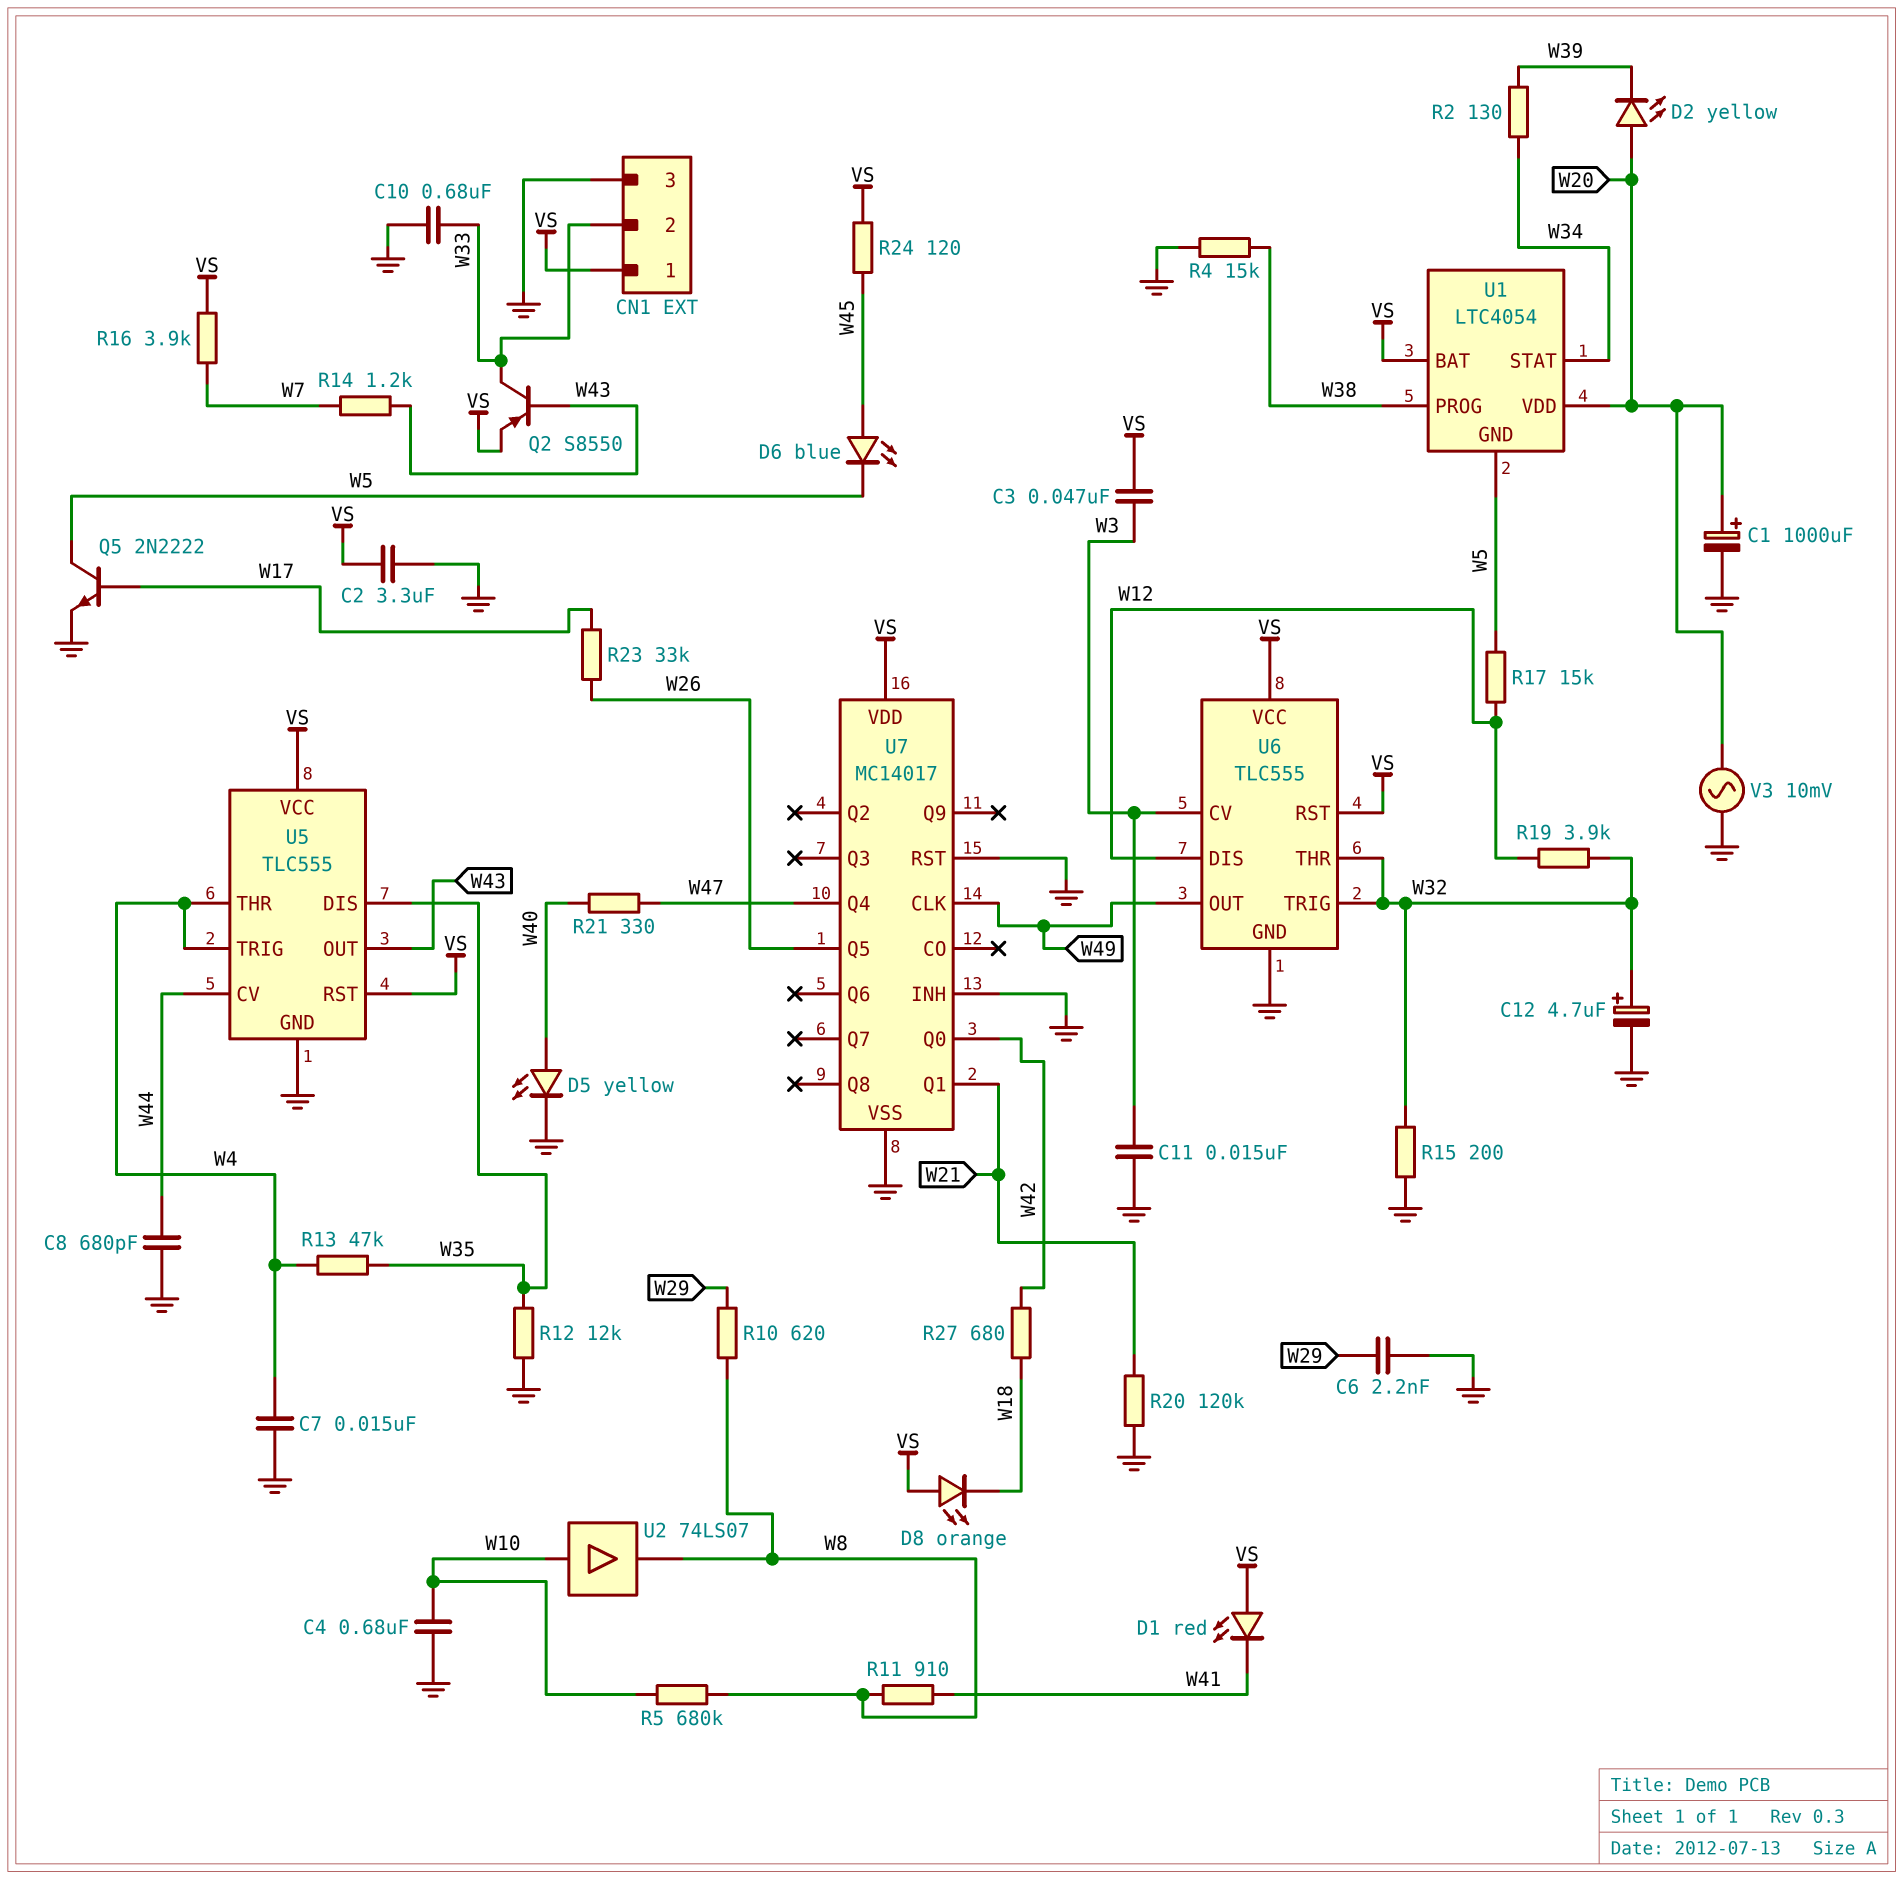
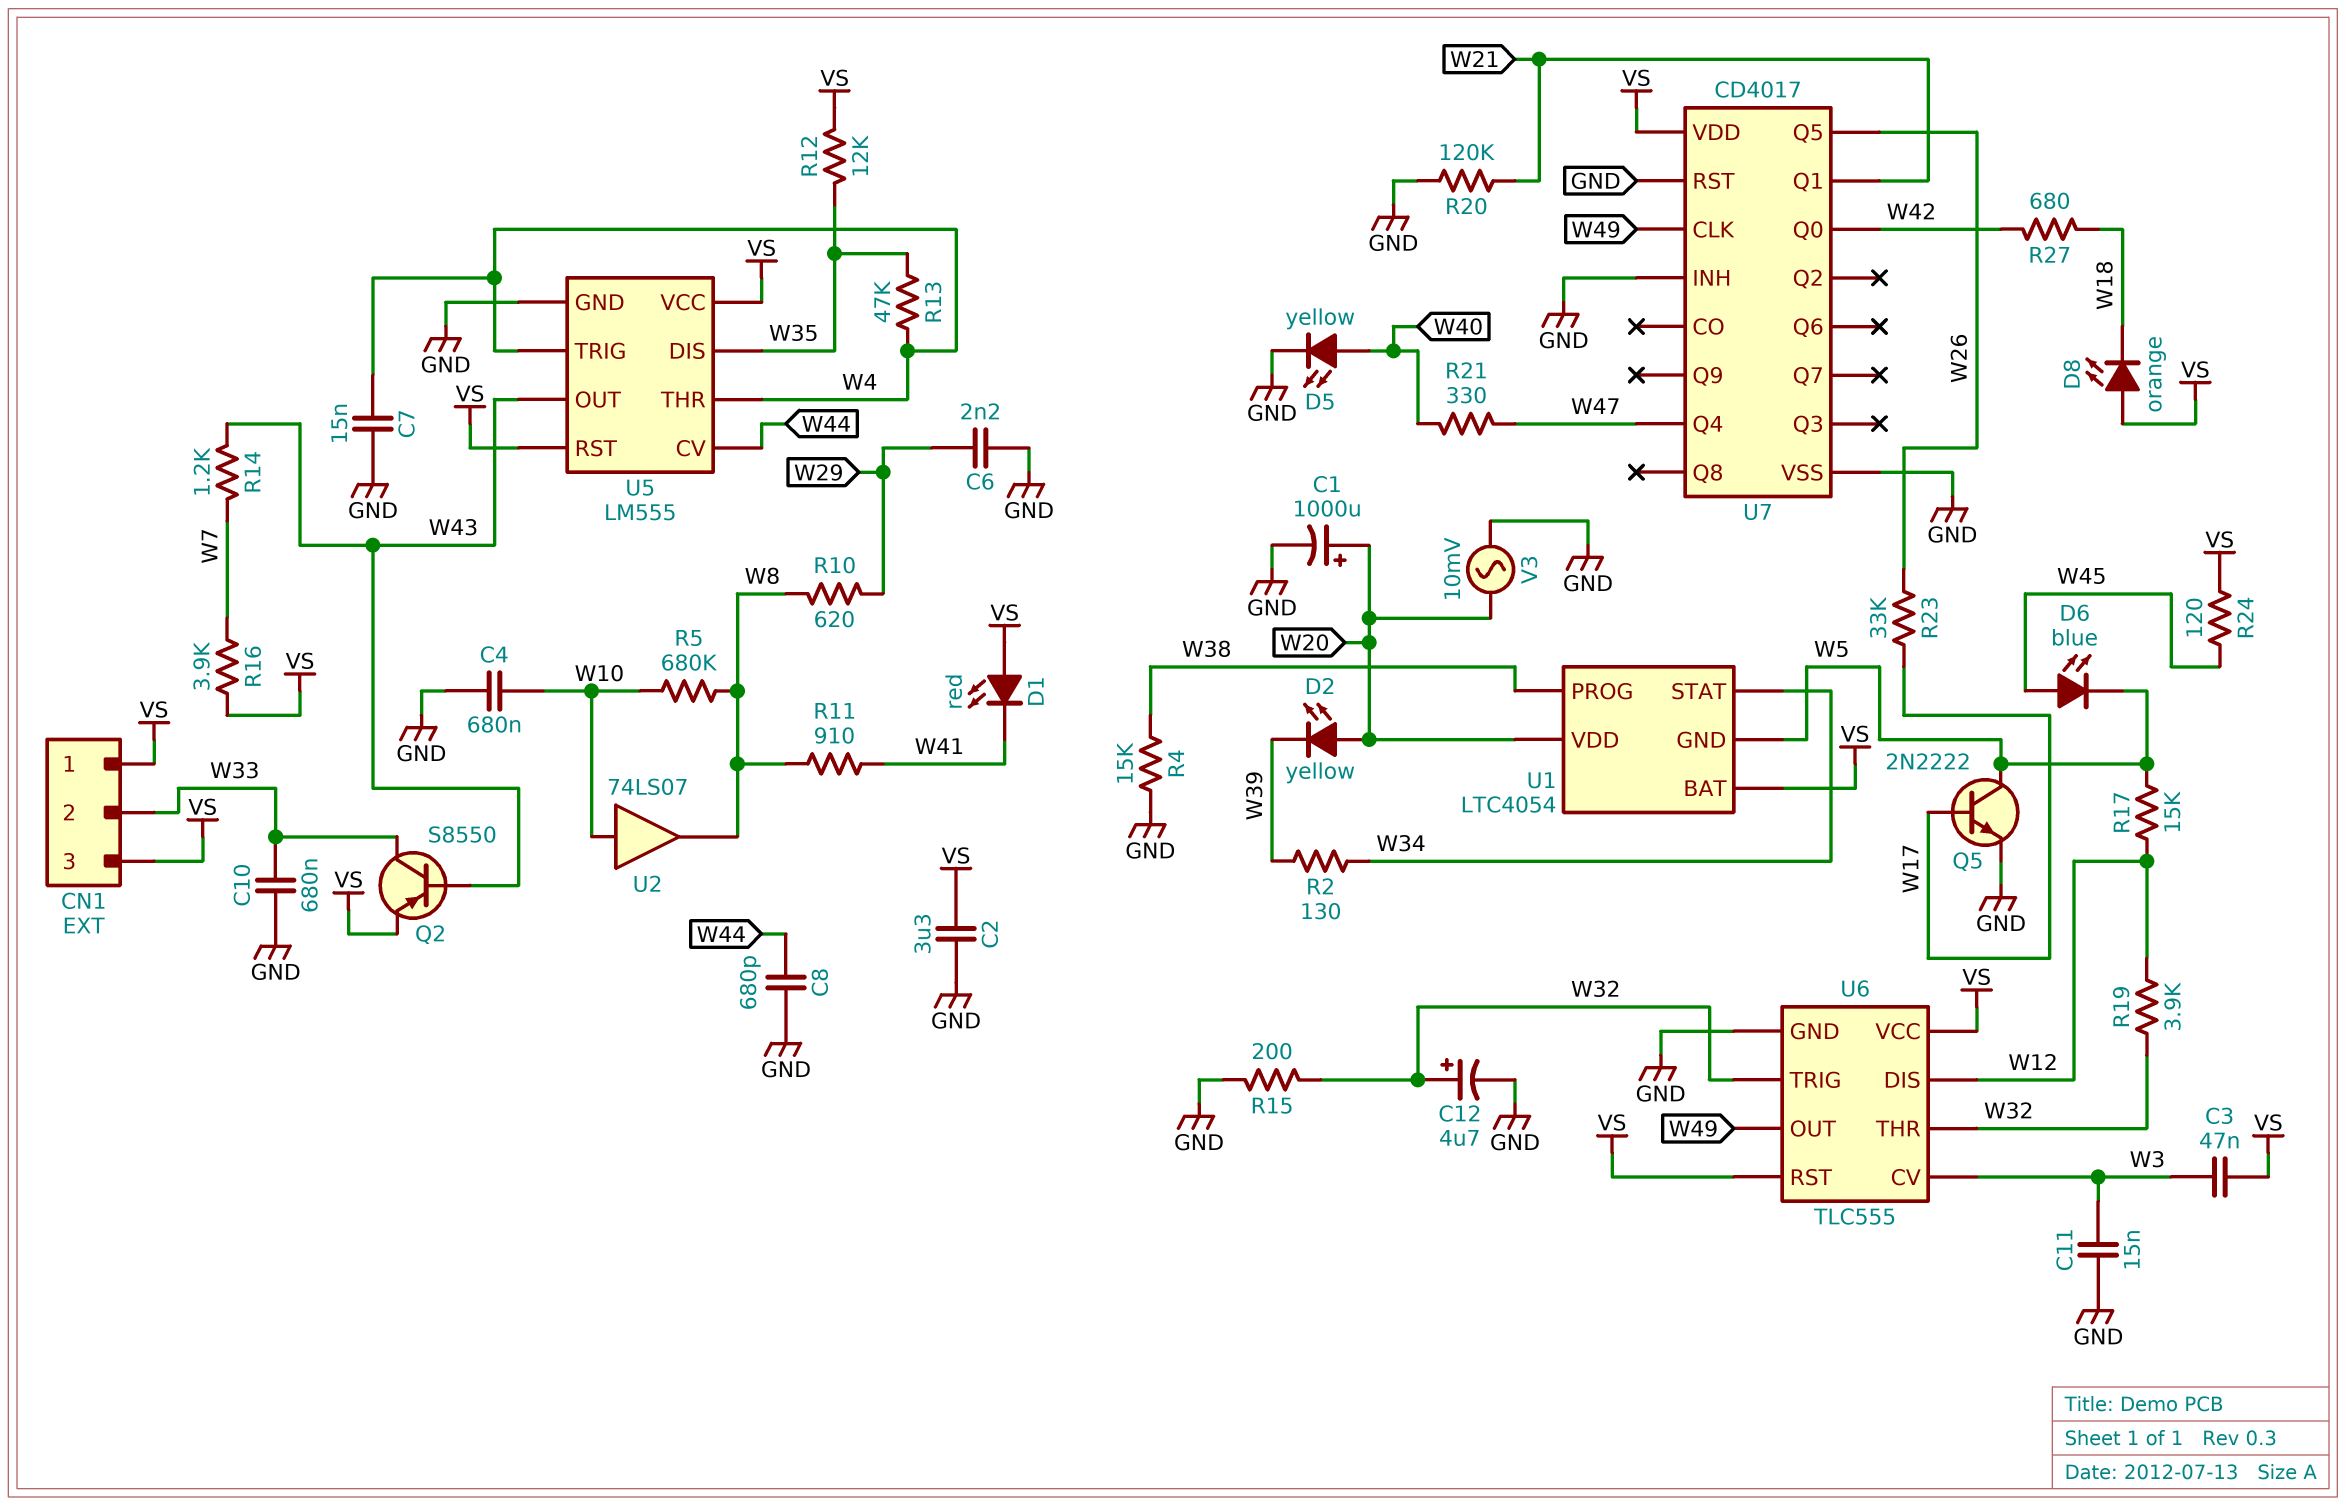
CN1 pin 3: GND -> VS
R12: 12k (GND, W35) -> 12k (VS, W35)
U5: TLC555 -> LM555
U7: MC14017 -> CD4017

